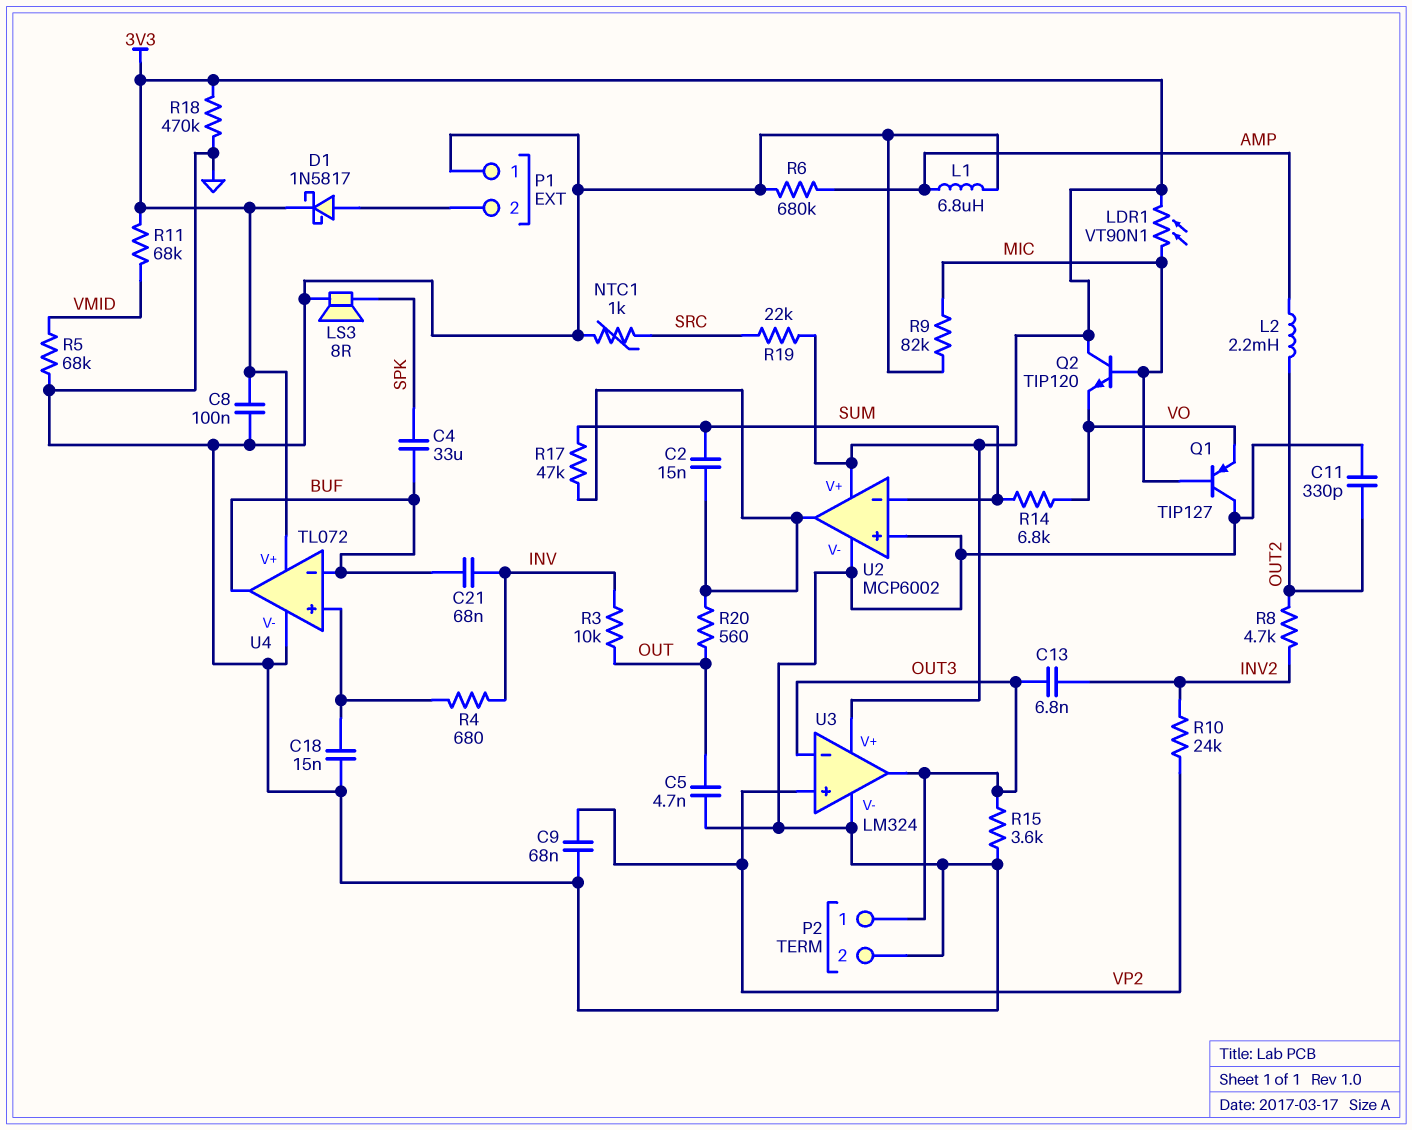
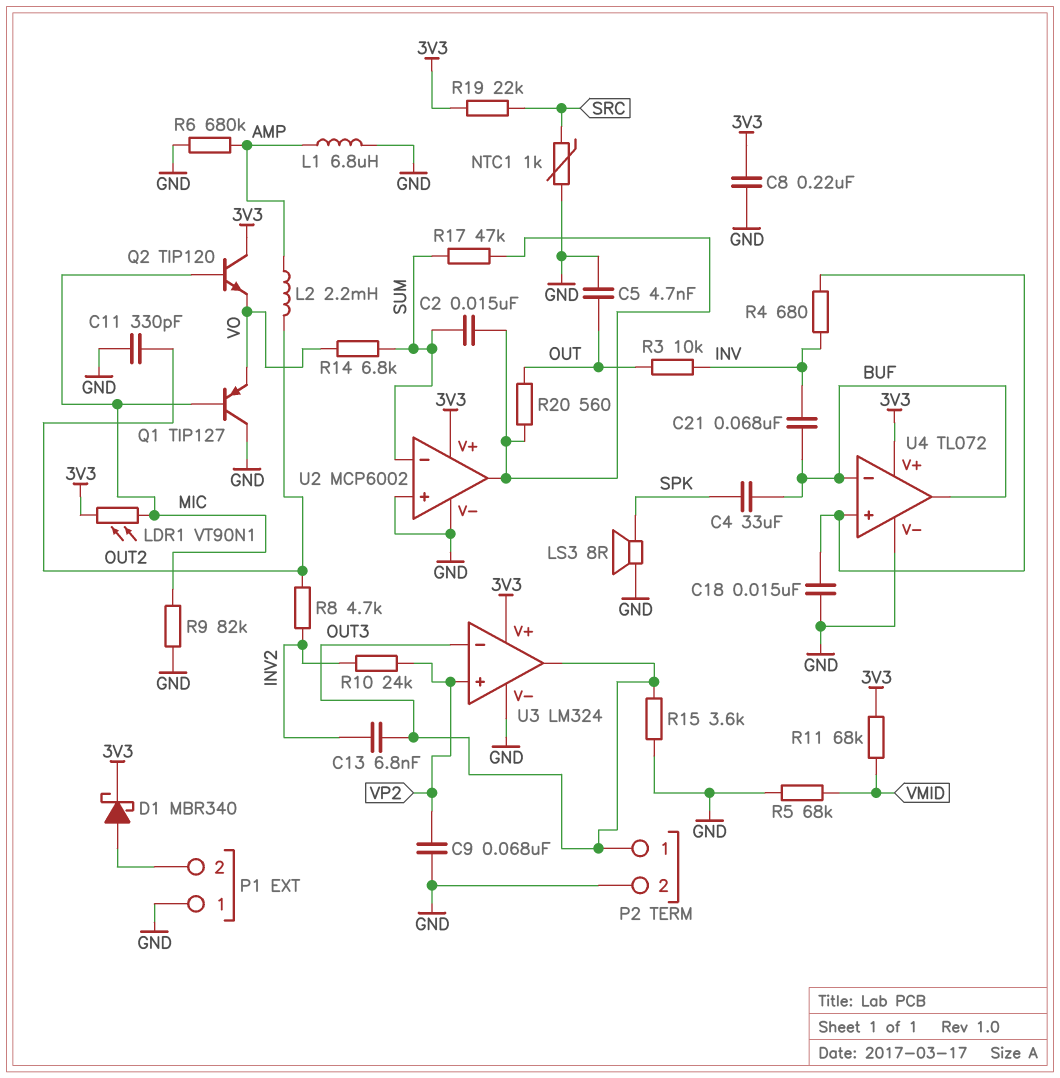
C8: 100nF (3V3, GND) -> 220nF (3V3, GND)
D1: schottky 1N5817 (A P1/2, K 3V3) -> schottky MBR340 (A P1/2, K 3V3)
R18: 470k (3V3, GND) -> none

